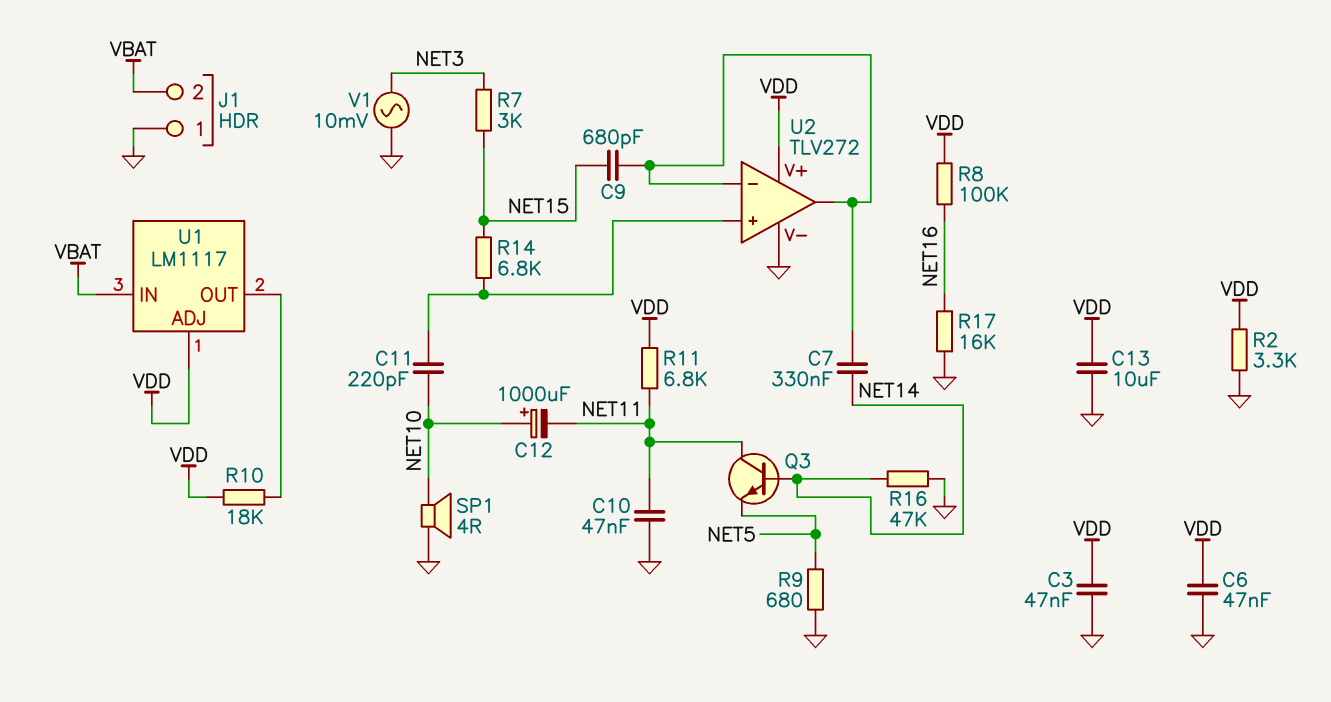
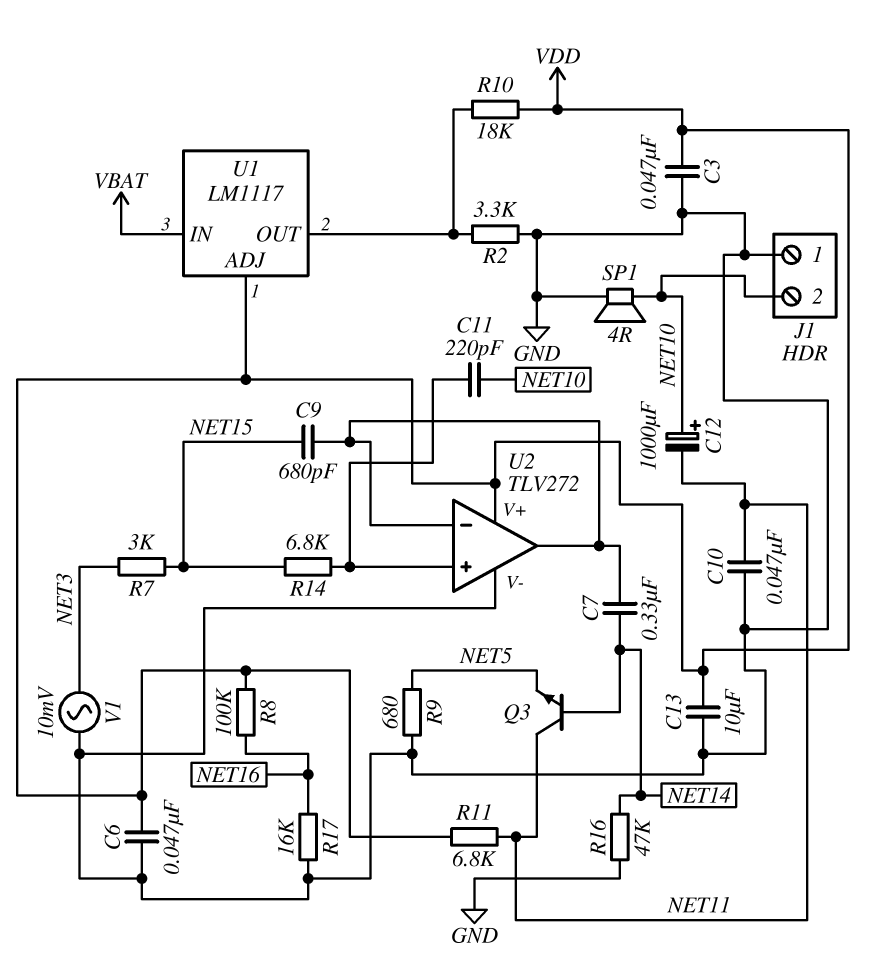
J1 pin 2: VBAT -> NET10
R2: 3.3k (GND, VDD) -> 3.3k (GND, U1/OUT)

